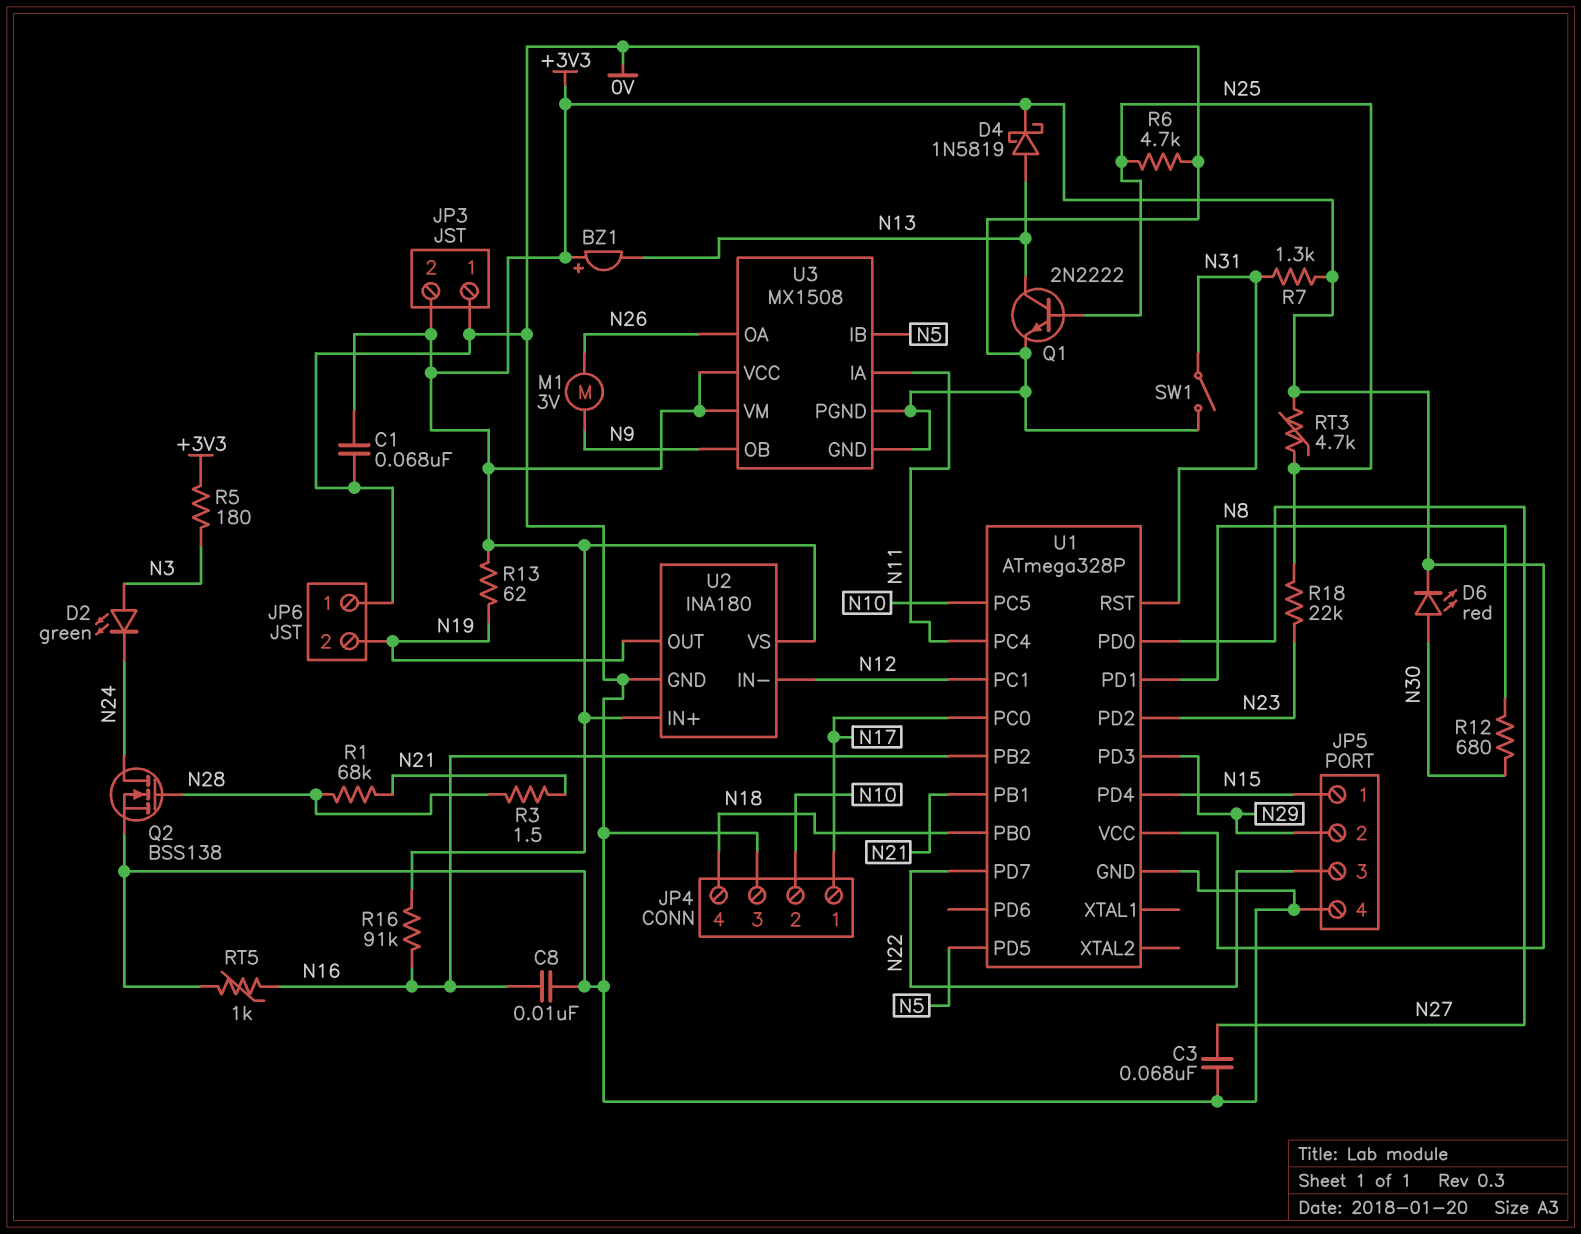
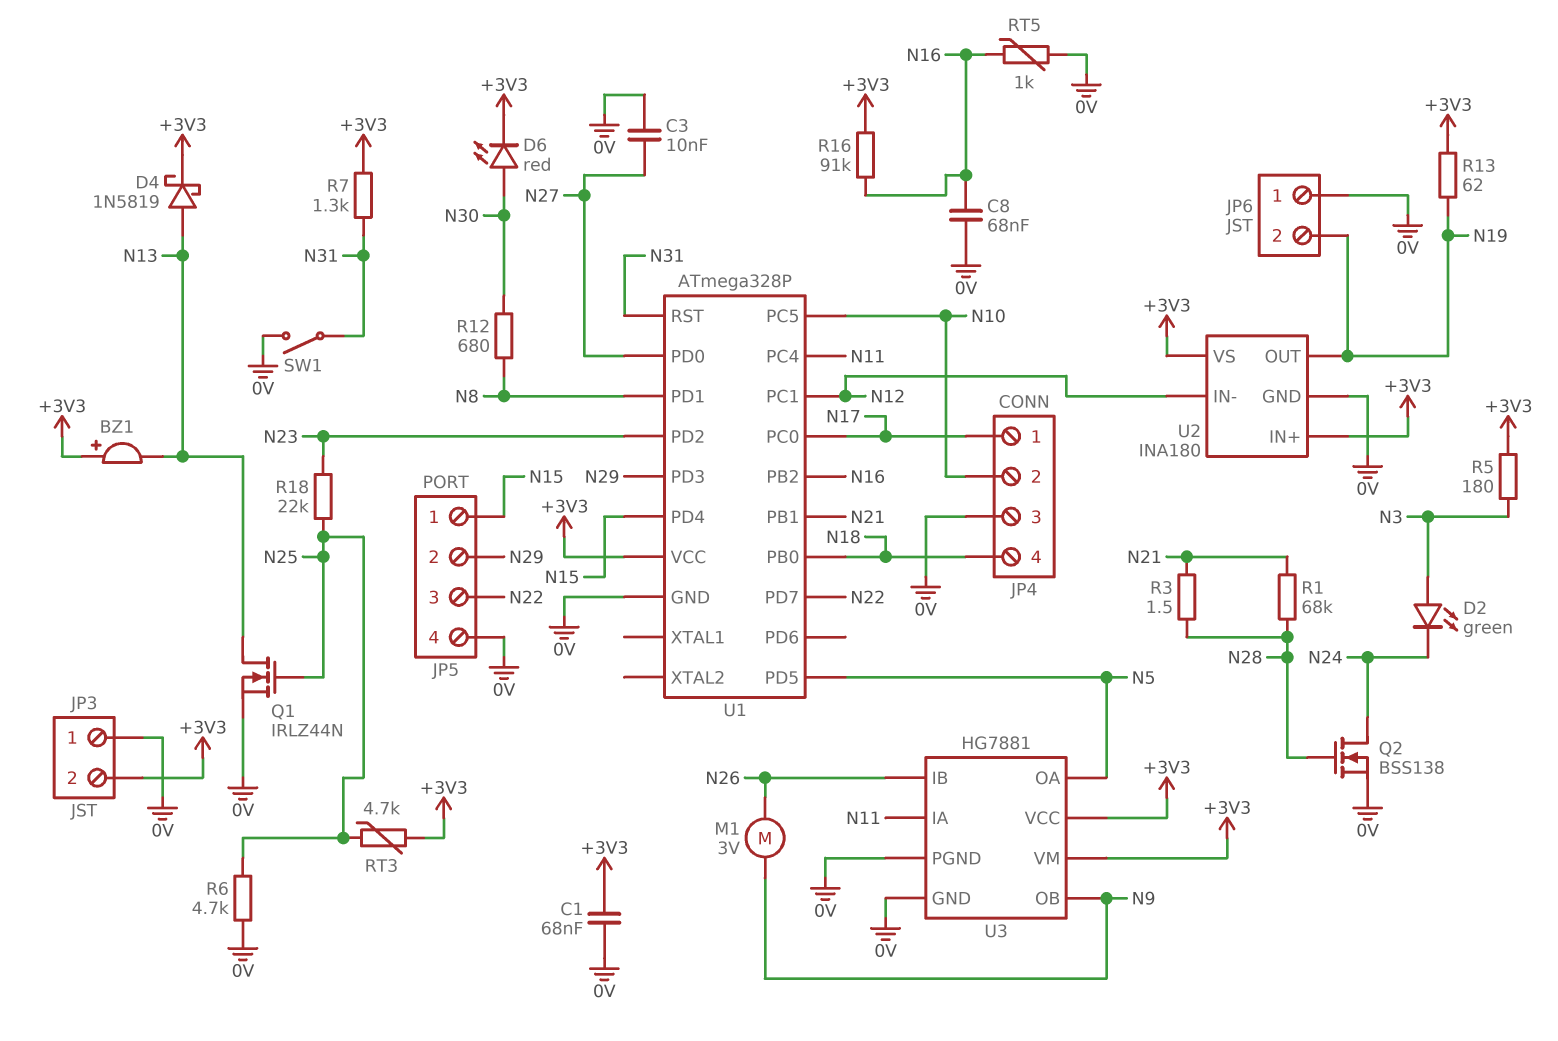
C3: 68nF (0V, N27) -> 10nF (0V, N27)
C8: 10nF (0V, N16) -> 68nF (0V, N16)
Q1: NPN 2N2222 (B N25, C N13, E 0V) -> NMOS IRLZ44N (G N25, D N13, S 0V)
U3: MX1508 -> HG7881
U3 pin IB: N5 -> N26
U3 pin OA: N26 -> N5

